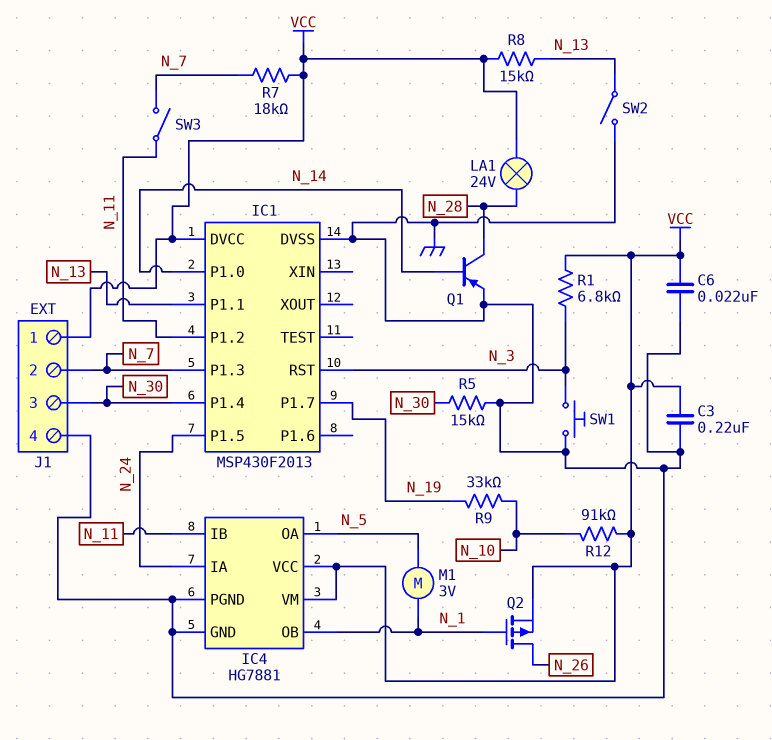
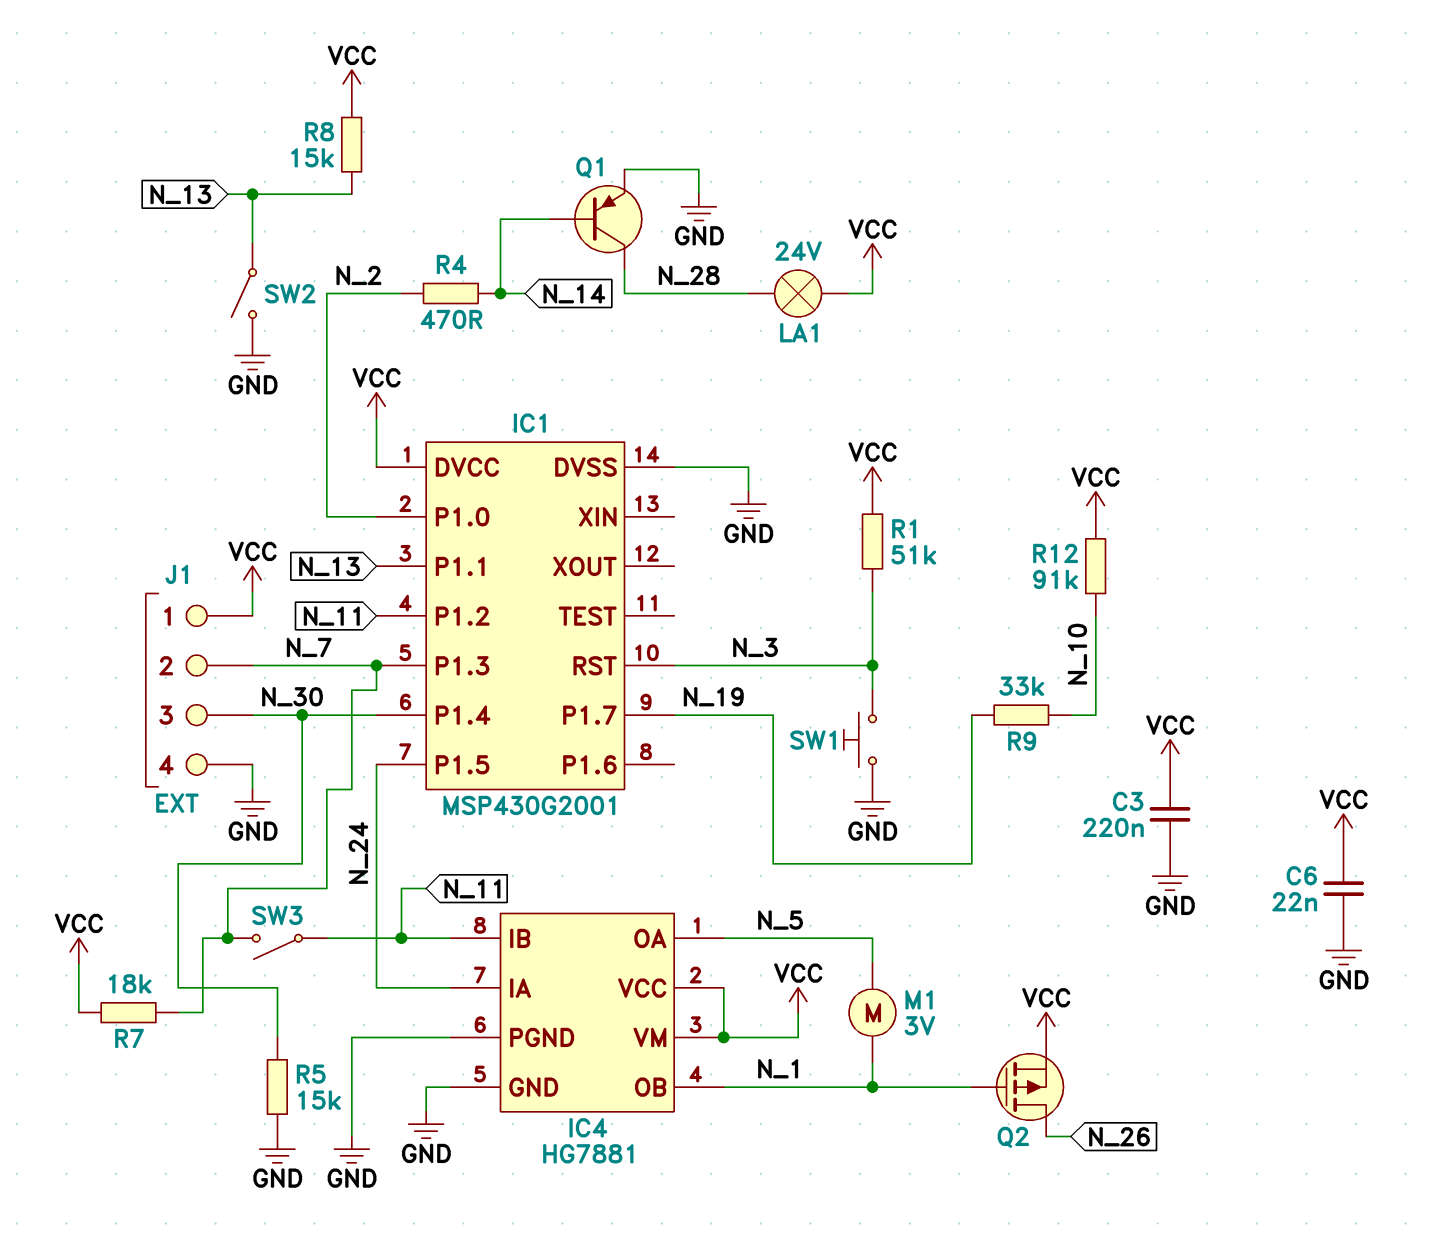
IC1: MSP430F2013 -> MSP430G2001
IC1 pin P1.0: N_14 -> N_2
R1: 6.8k (N_3, VCC) -> 51k (N_3, VCC)
R4: none -> 470 (N_2, N_14)

